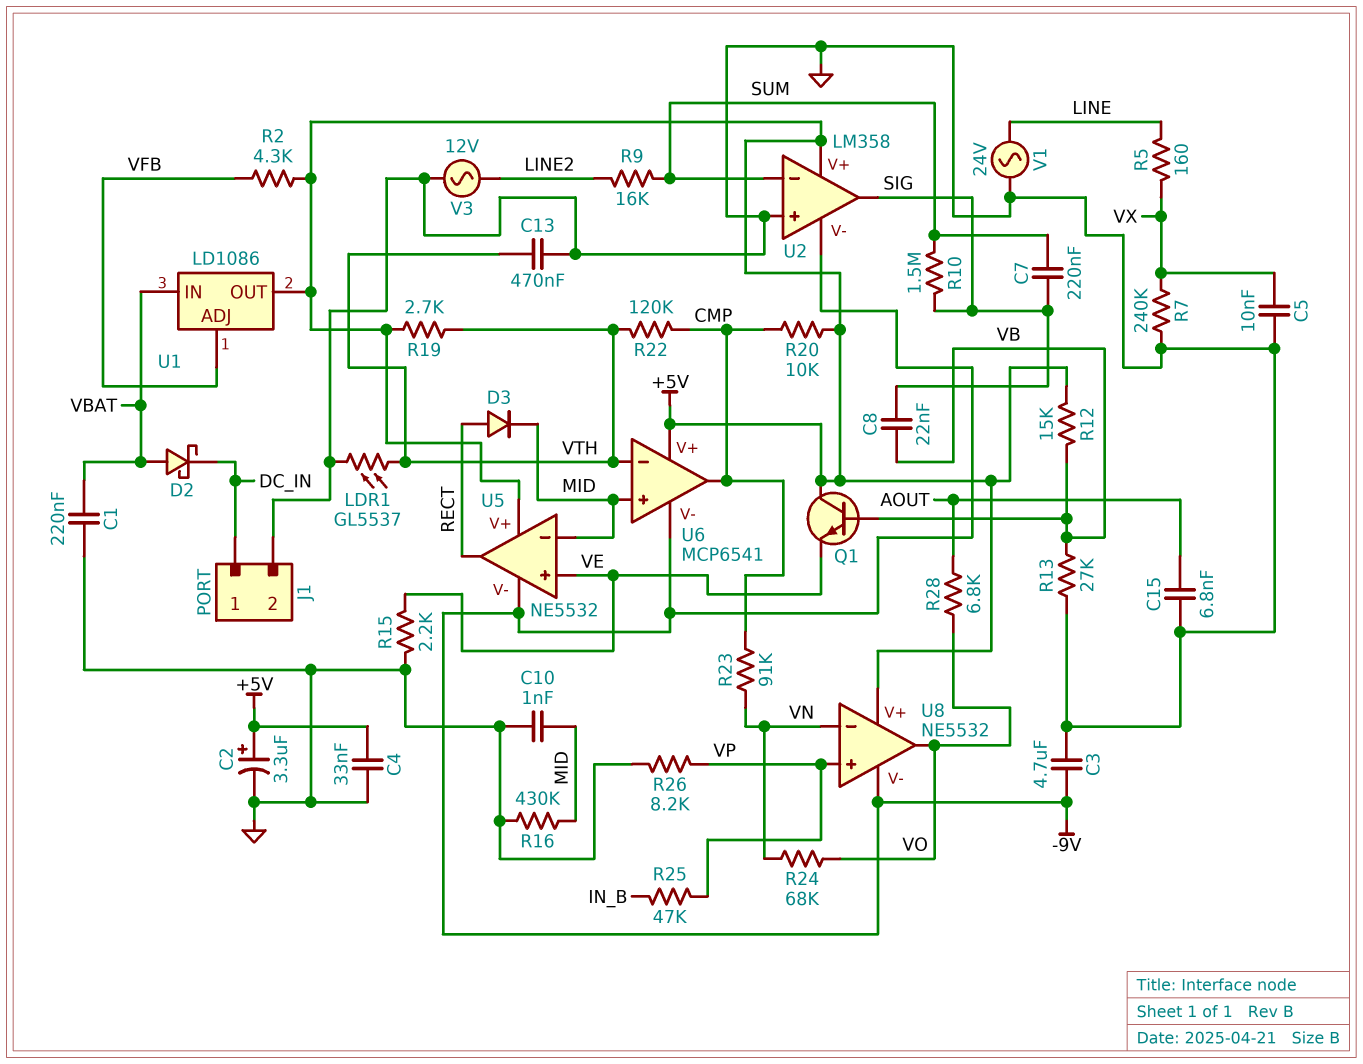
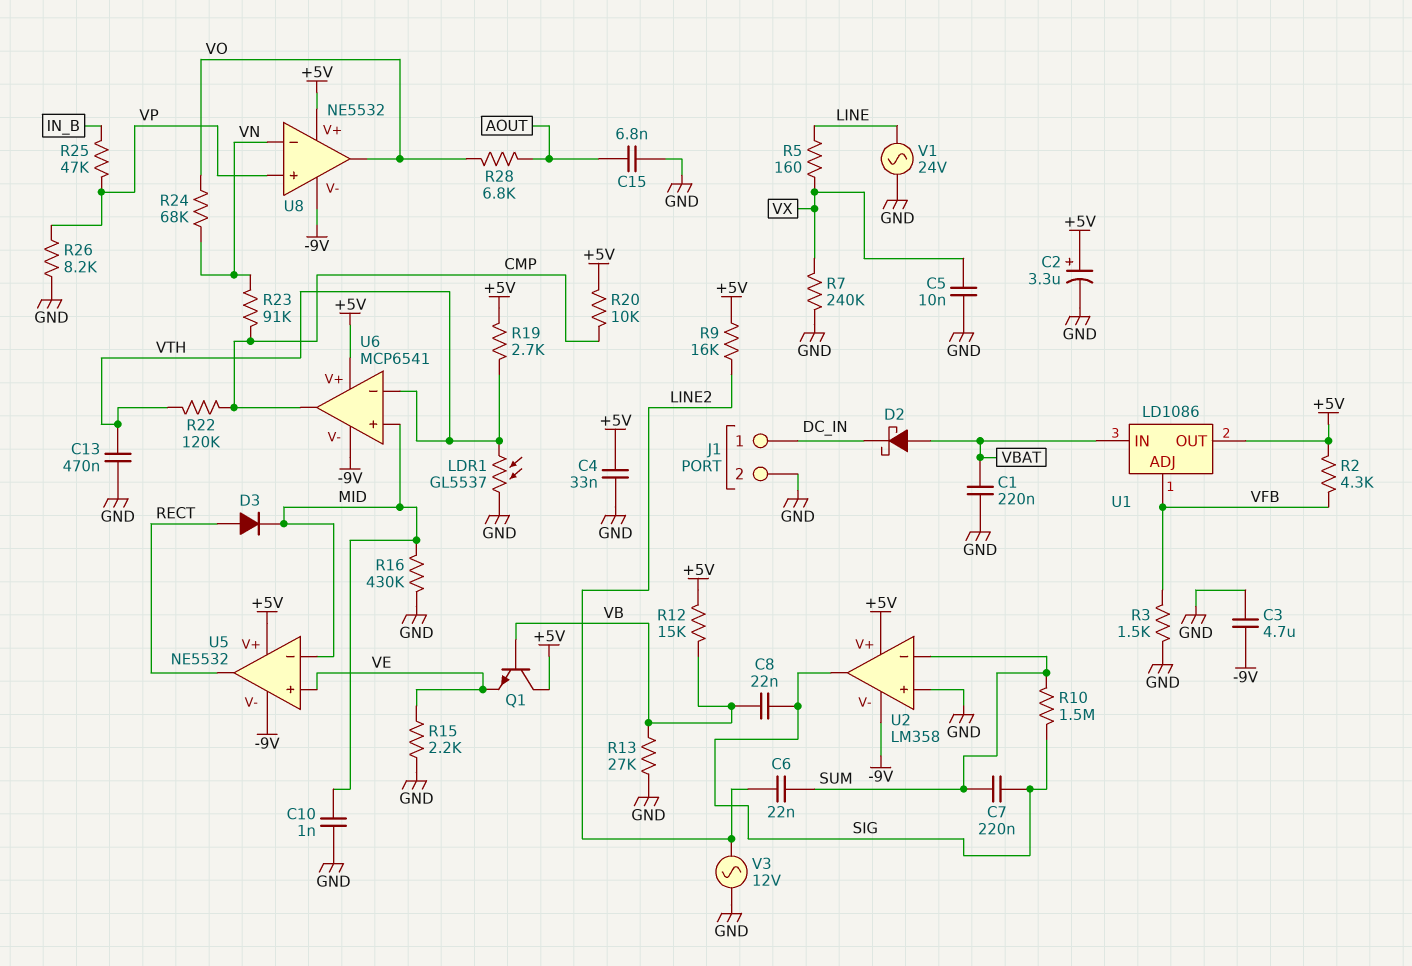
C6: none -> 22nF (LINE2, SUM)
R3: none -> 1.5k (GND, VFB)
R9: 16k (LINE2, SUM) -> 16k (+5V, LINE2)

